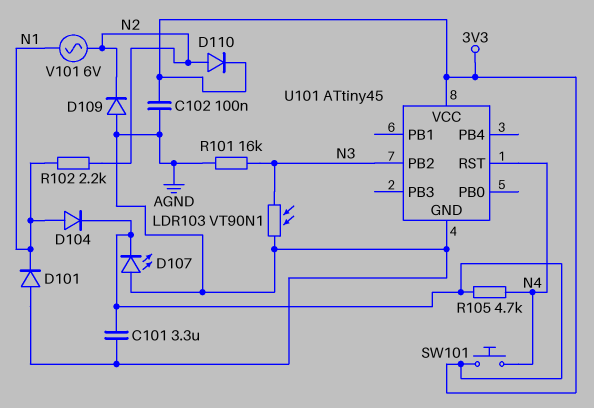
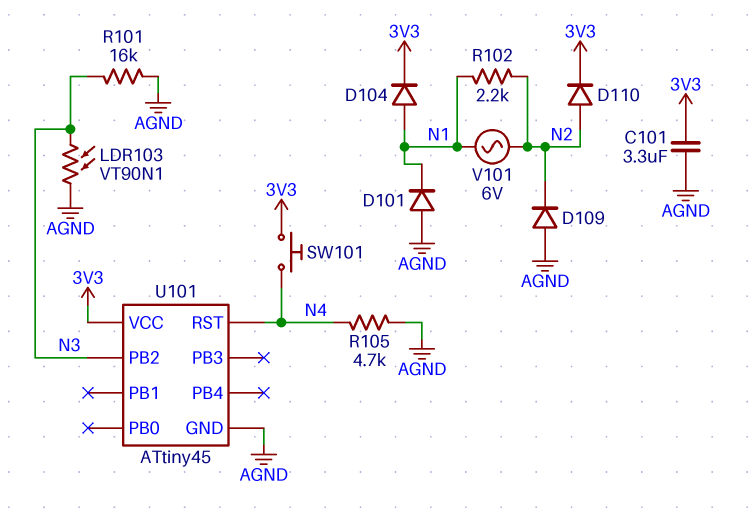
C102: 100nF (3V3, AGND) -> none
D107: LED (A AGND, K 3V3) -> none
R105: 4.7k (3V3, N4) -> 4.7k (AGND, N4)

